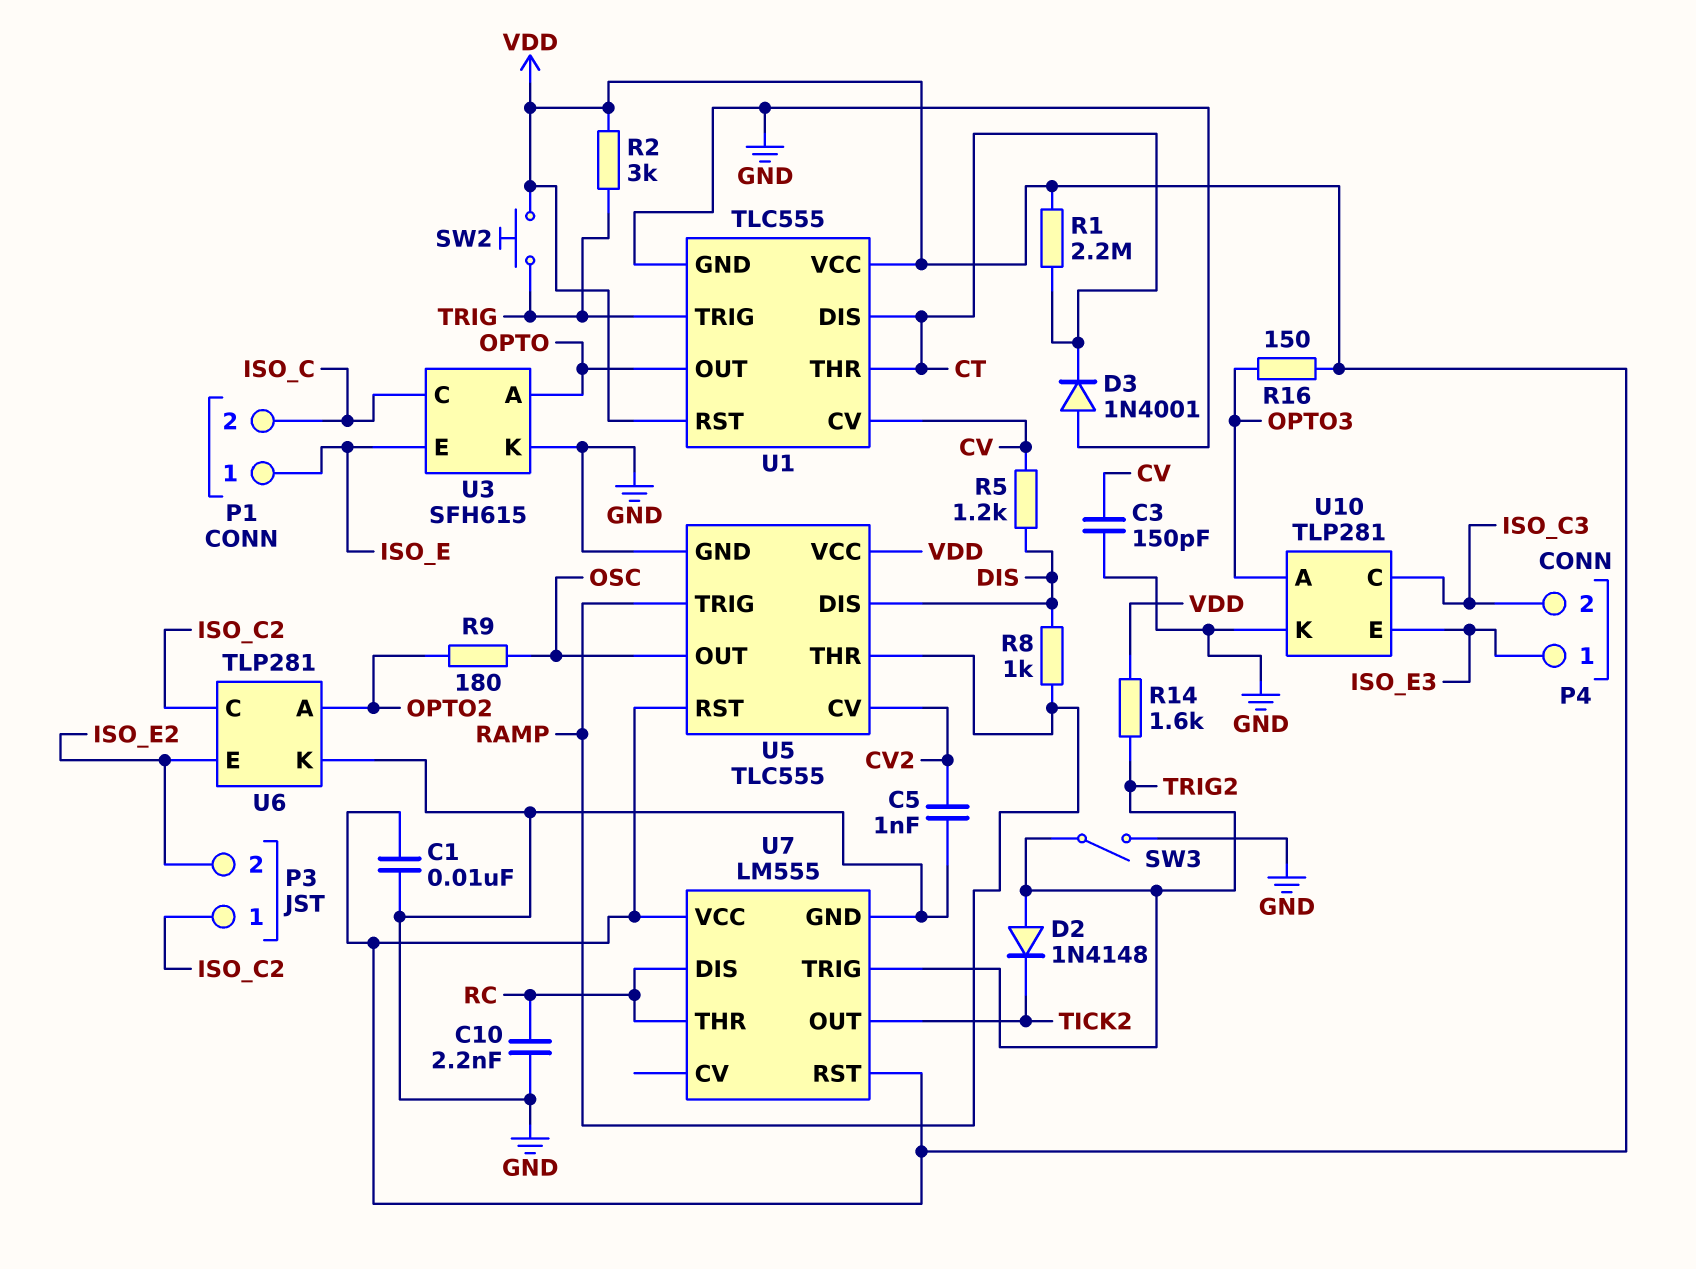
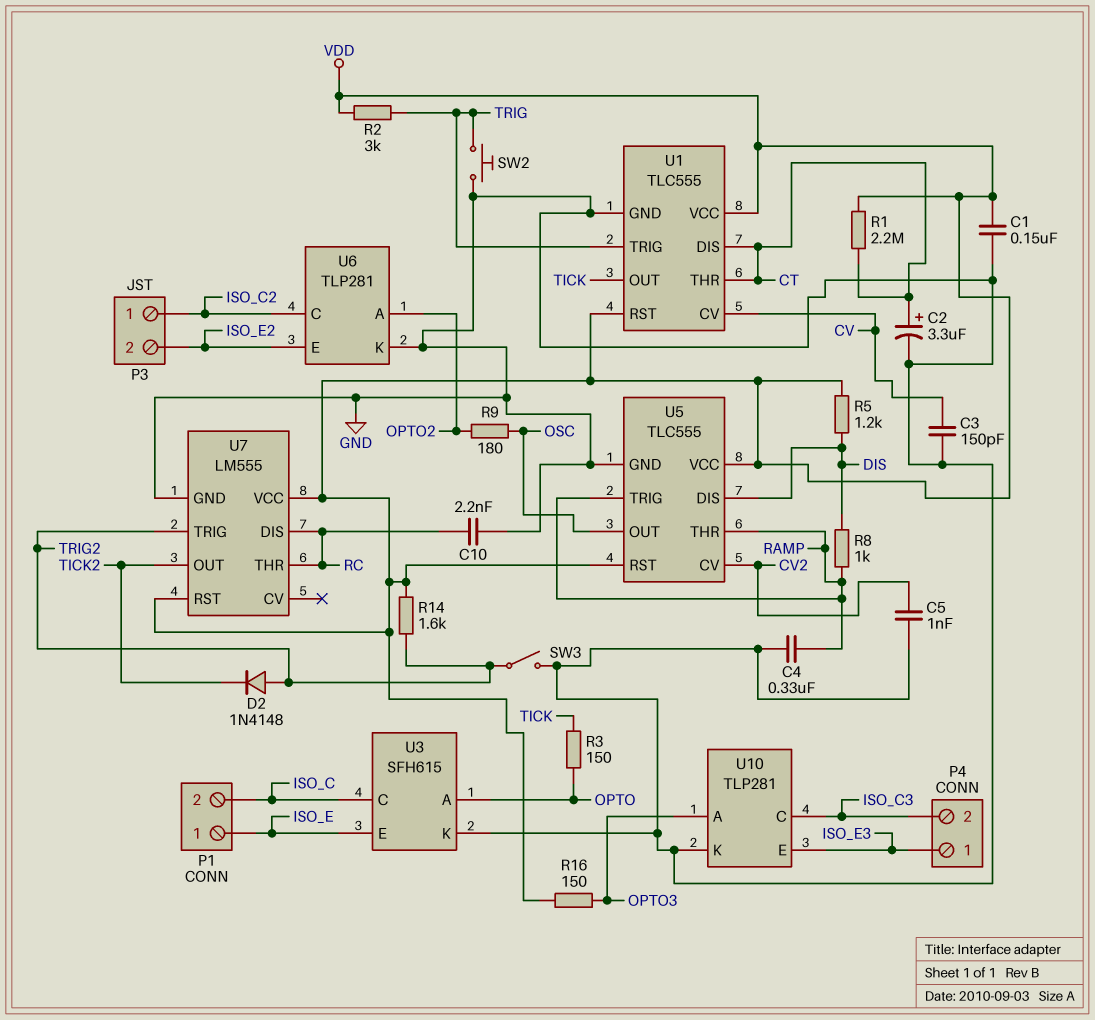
C1: 10nF (GND, VDD) -> 150nF (GND, VDD)
C2: none -> 3.3uF (plus CT, minus GND)
C4: none -> 330nF (GND, RAMP)
D3: diode 1N4001 (A GND, K CT) -> none
R3: none -> 150 (OPTO, TICK)
R5: 1.2k (CV, DIS) -> 1.2k (DIS, VDD)
SW2: button (TRIG, VDD) -> button (GND, TRIG)
U1 pin OUT: OPTO -> TICK

